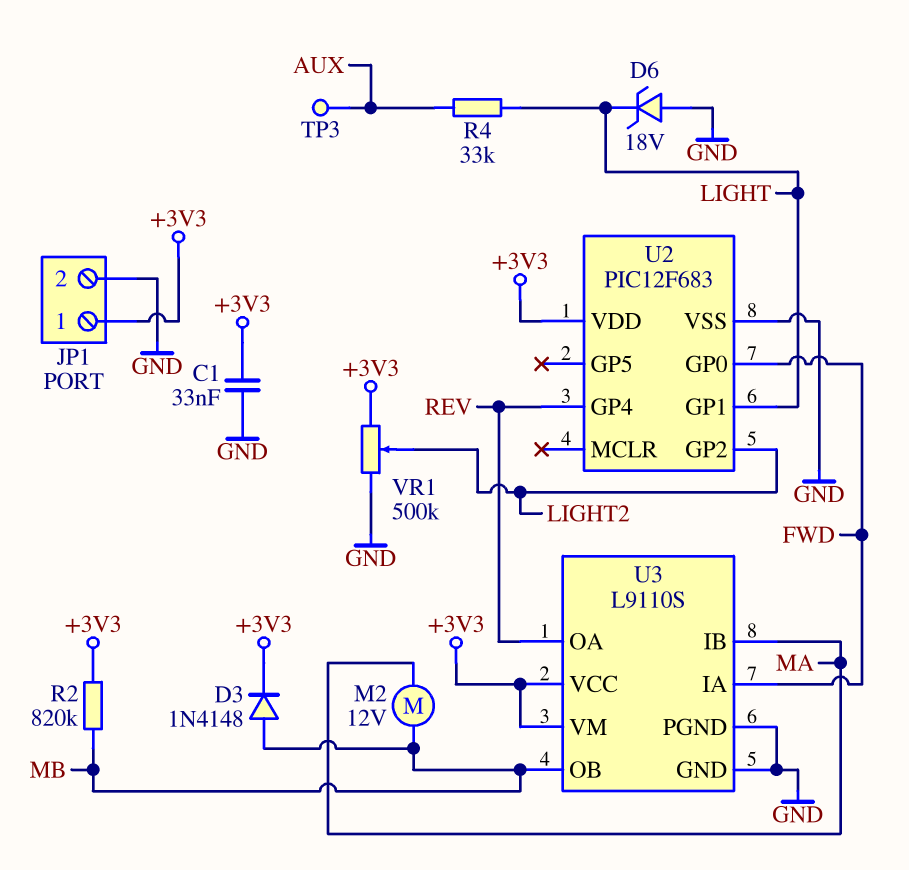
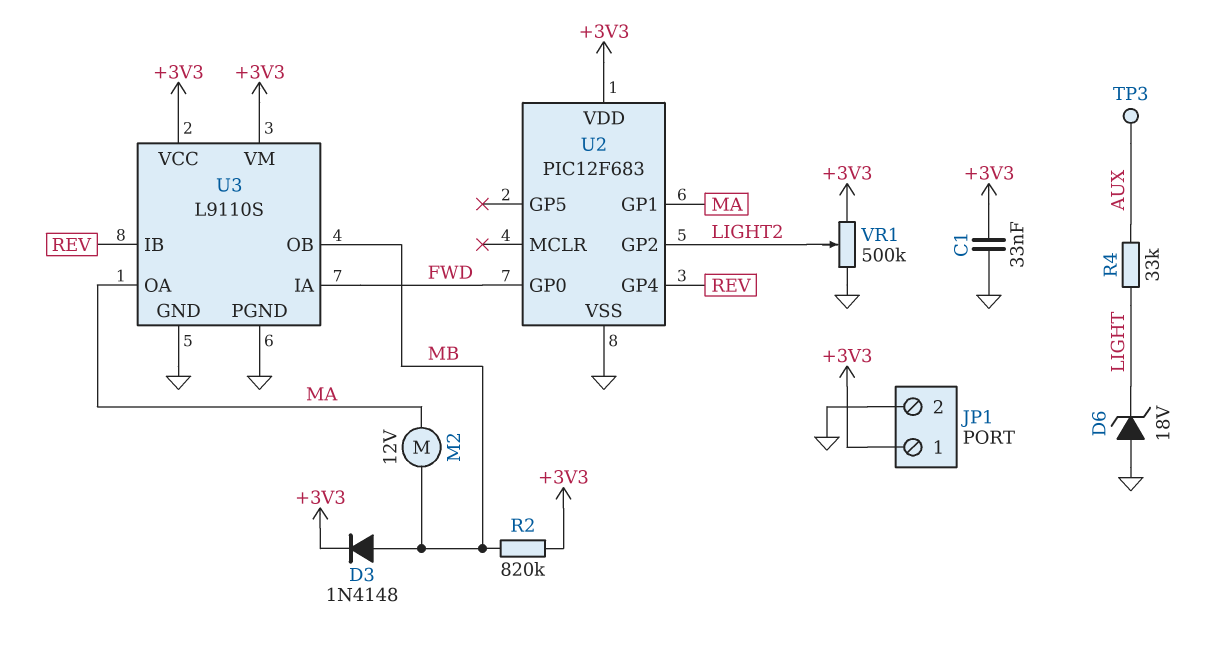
U2 pin GP1: LIGHT -> MA
U3 pin IB: MA -> REV
U3 pin OA: REV -> MA

